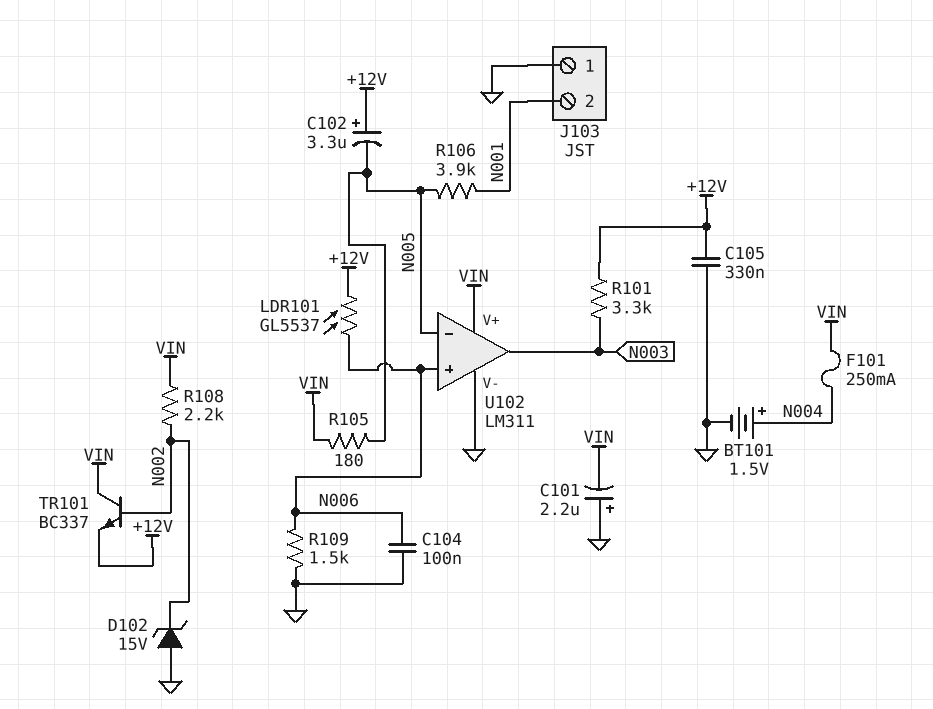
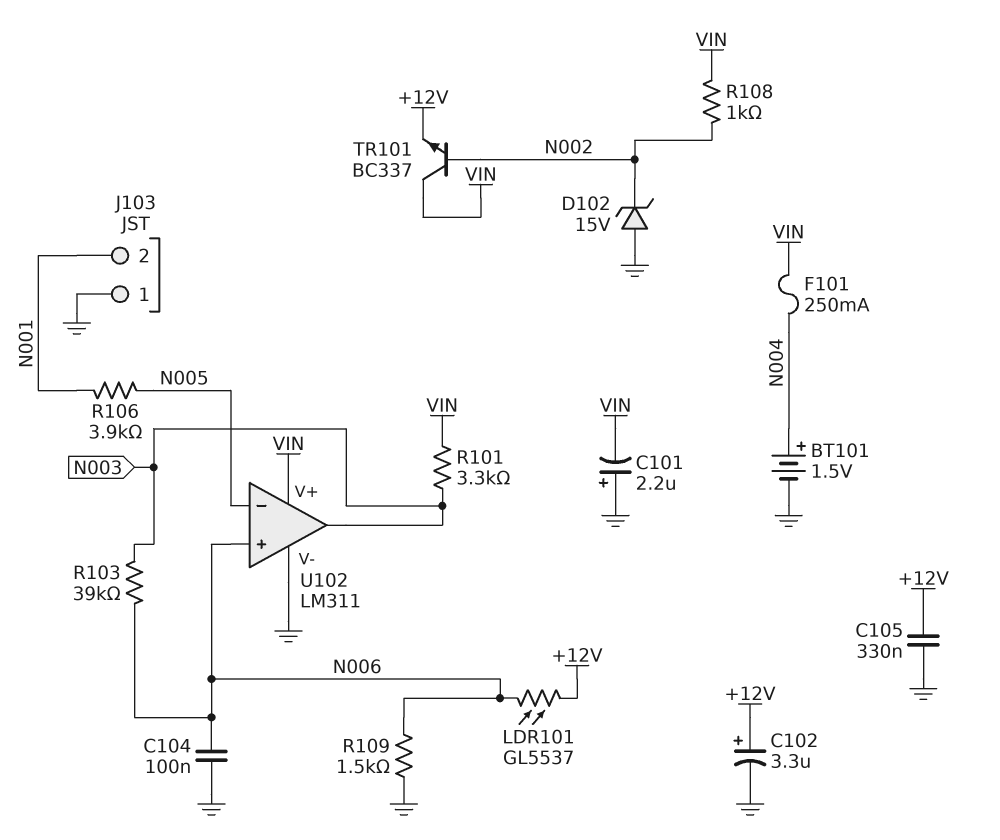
C102: 3.3uF (plus +12V, minus N005) -> 3.3uF (plus +12V, minus GND)
R101: 3.3k (+12V, N003) -> 3.3k (N003, VIN)
R103: none -> 39k (N003, N006)
R105: 180 (N005, VIN) -> none
R108: 2.2k (N002, VIN) -> 1k (N002, VIN)

